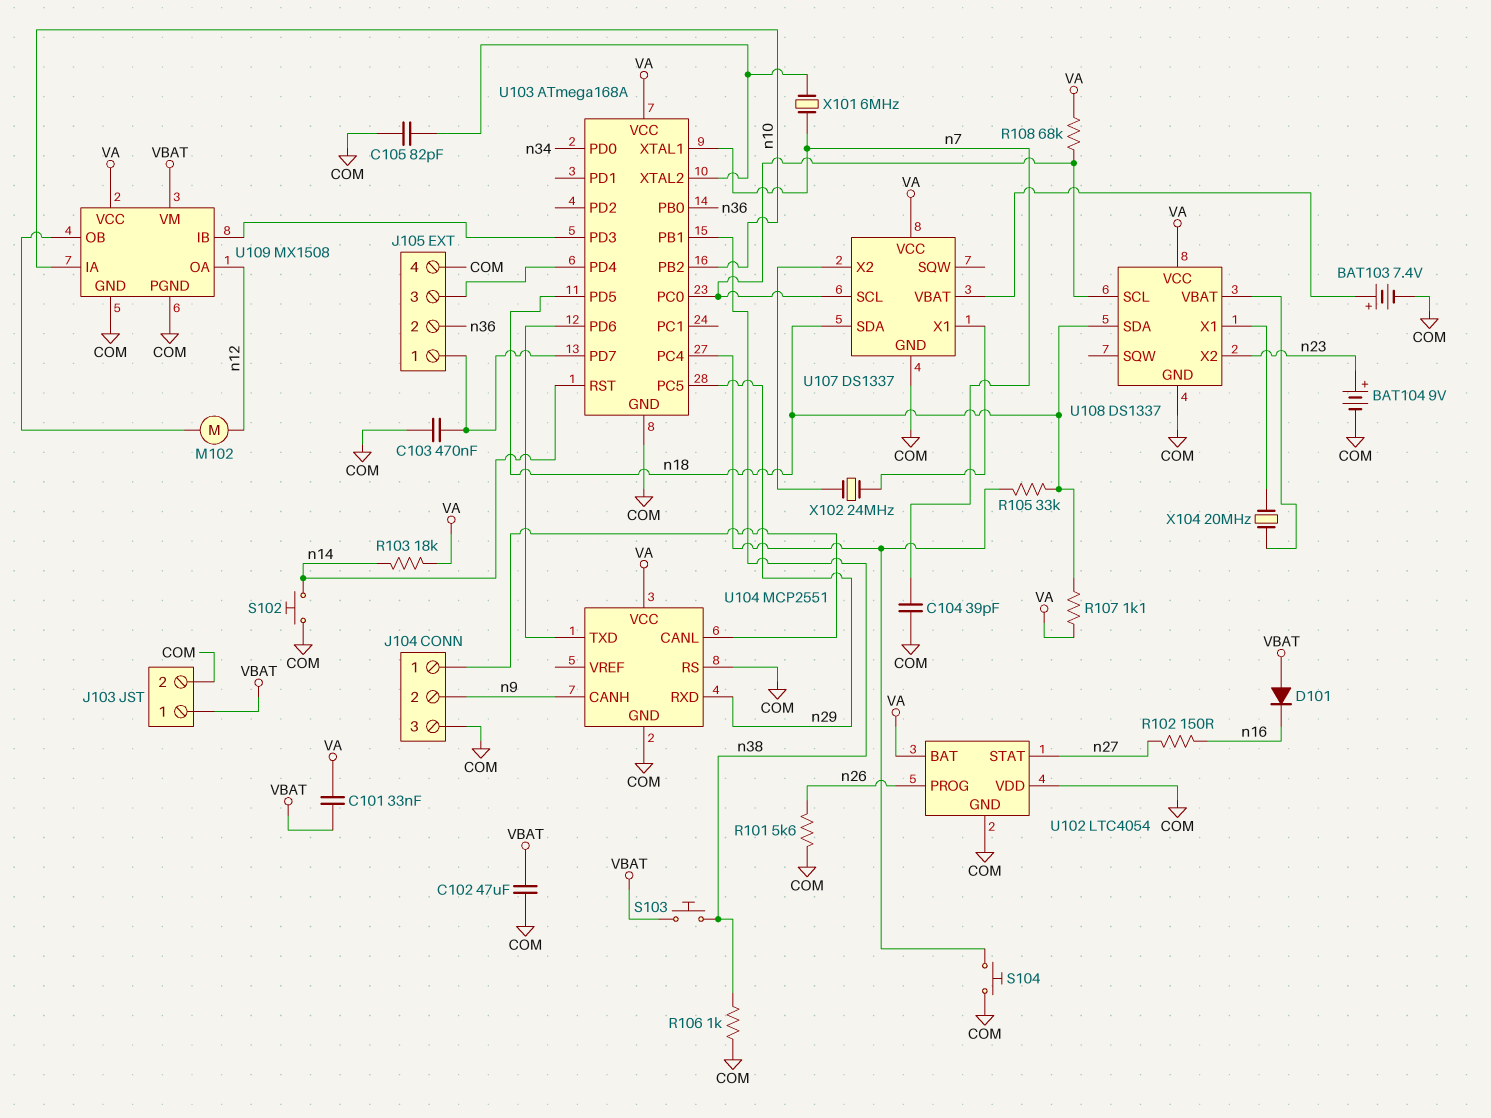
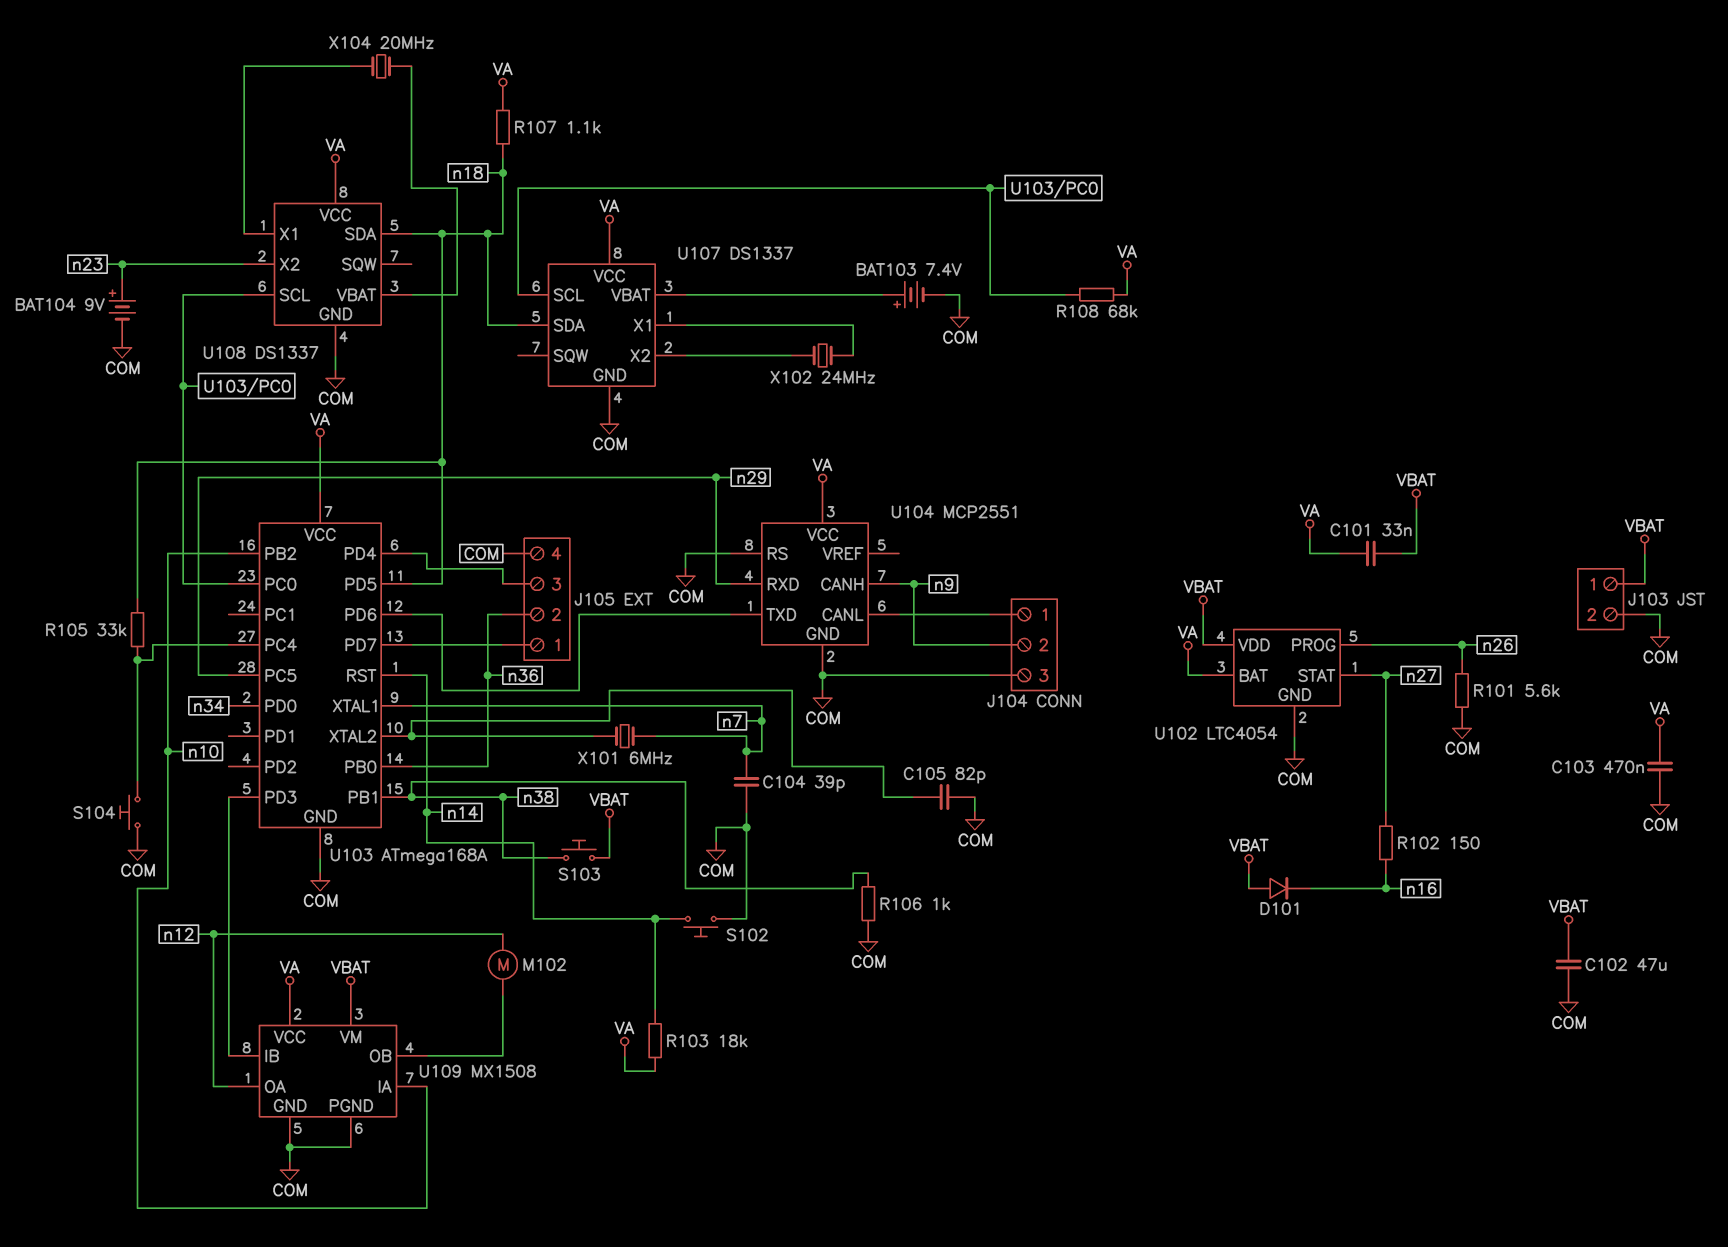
C103: 470nF (COM, J105/1) -> 470nF (COM, VA)
U102 pin VDD: COM -> VBAT

